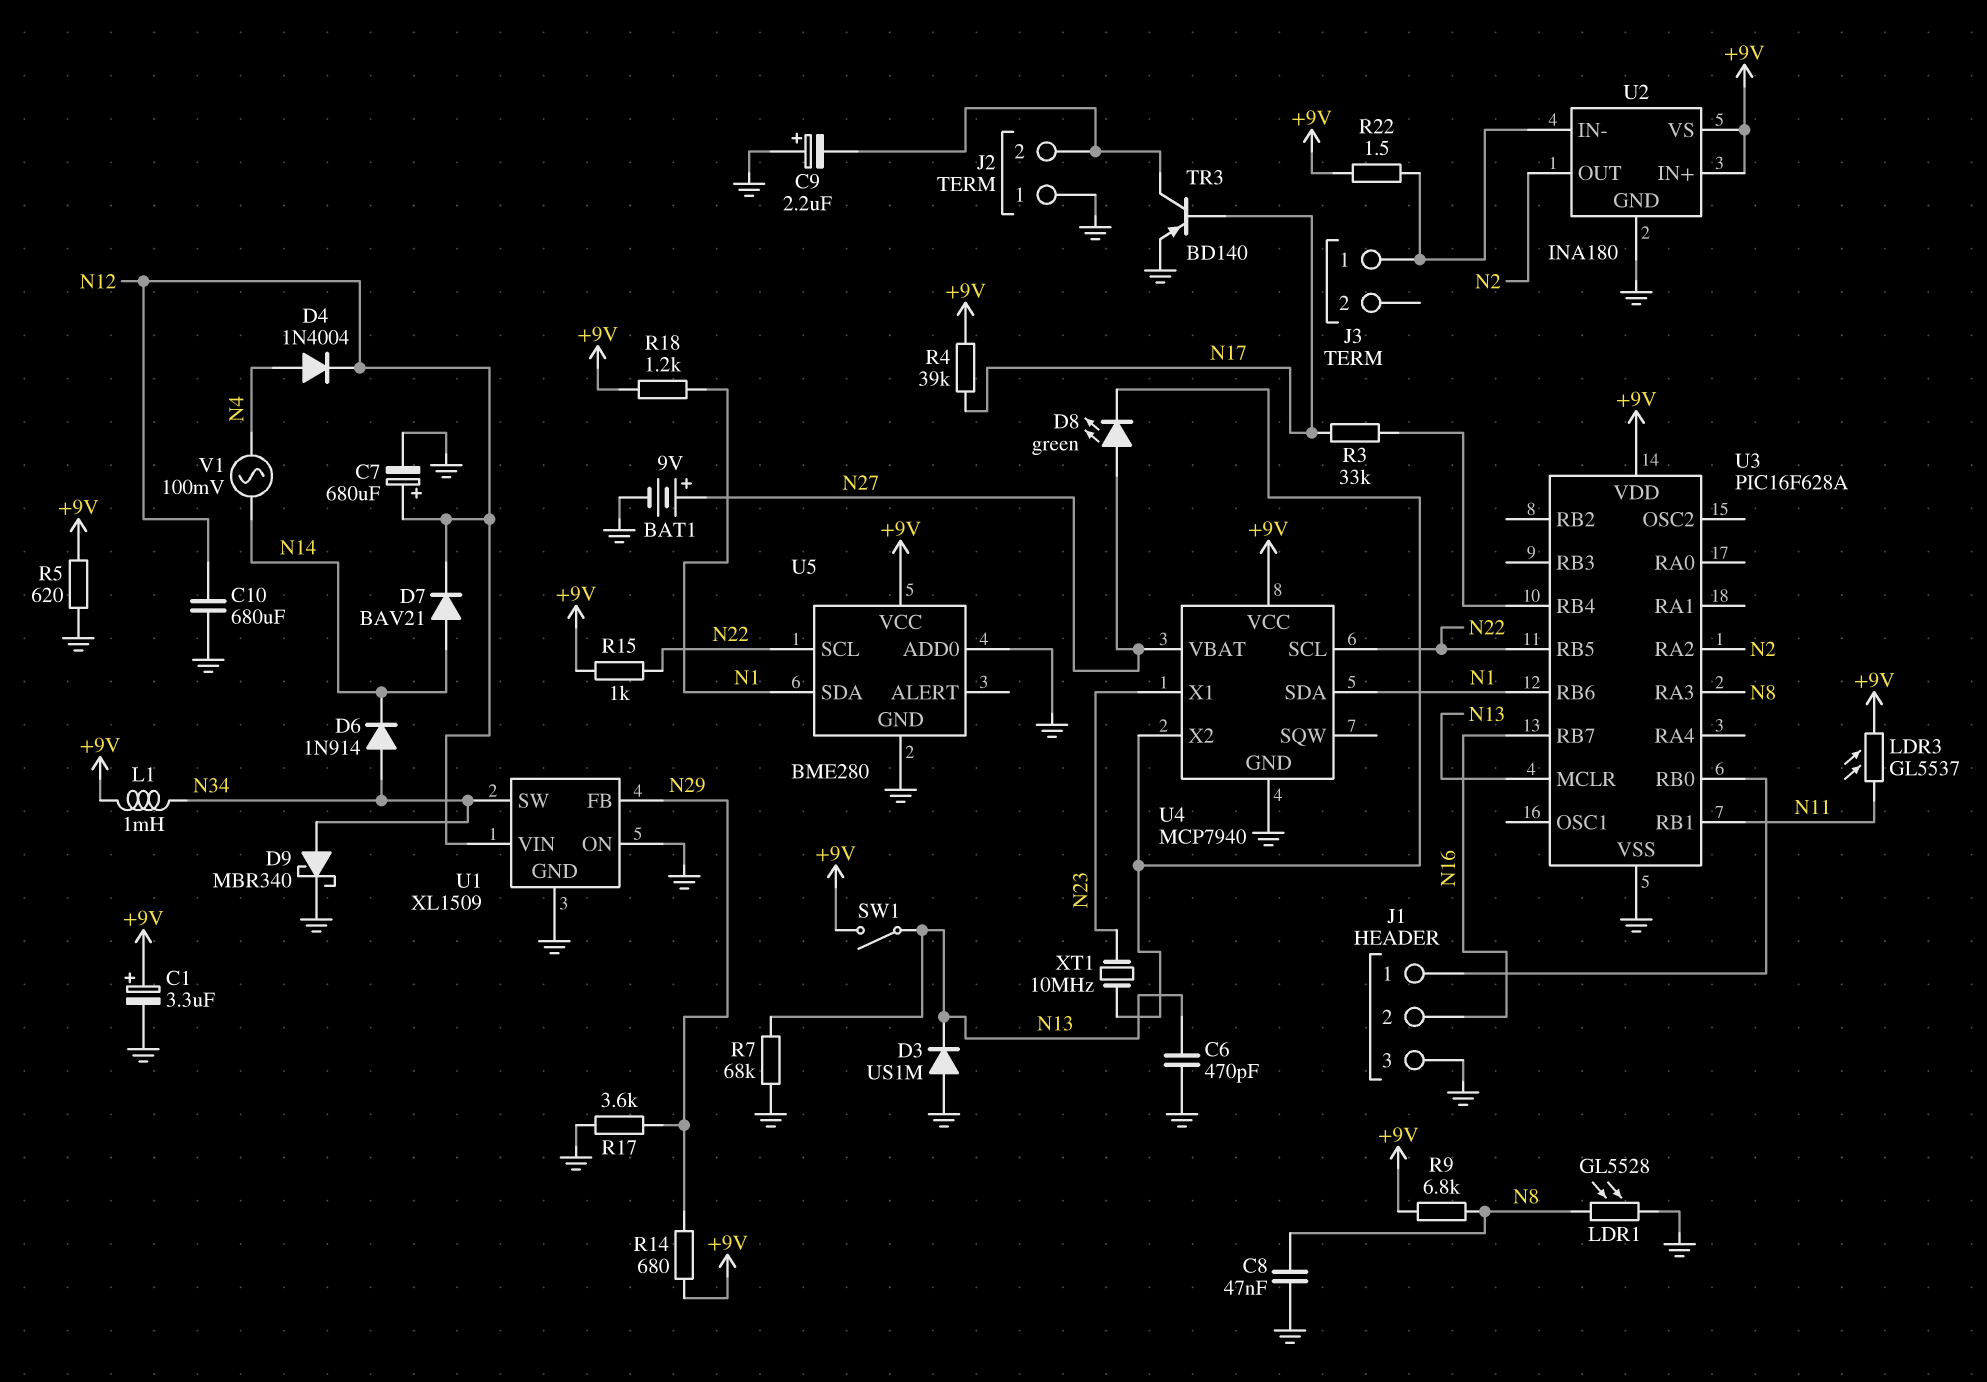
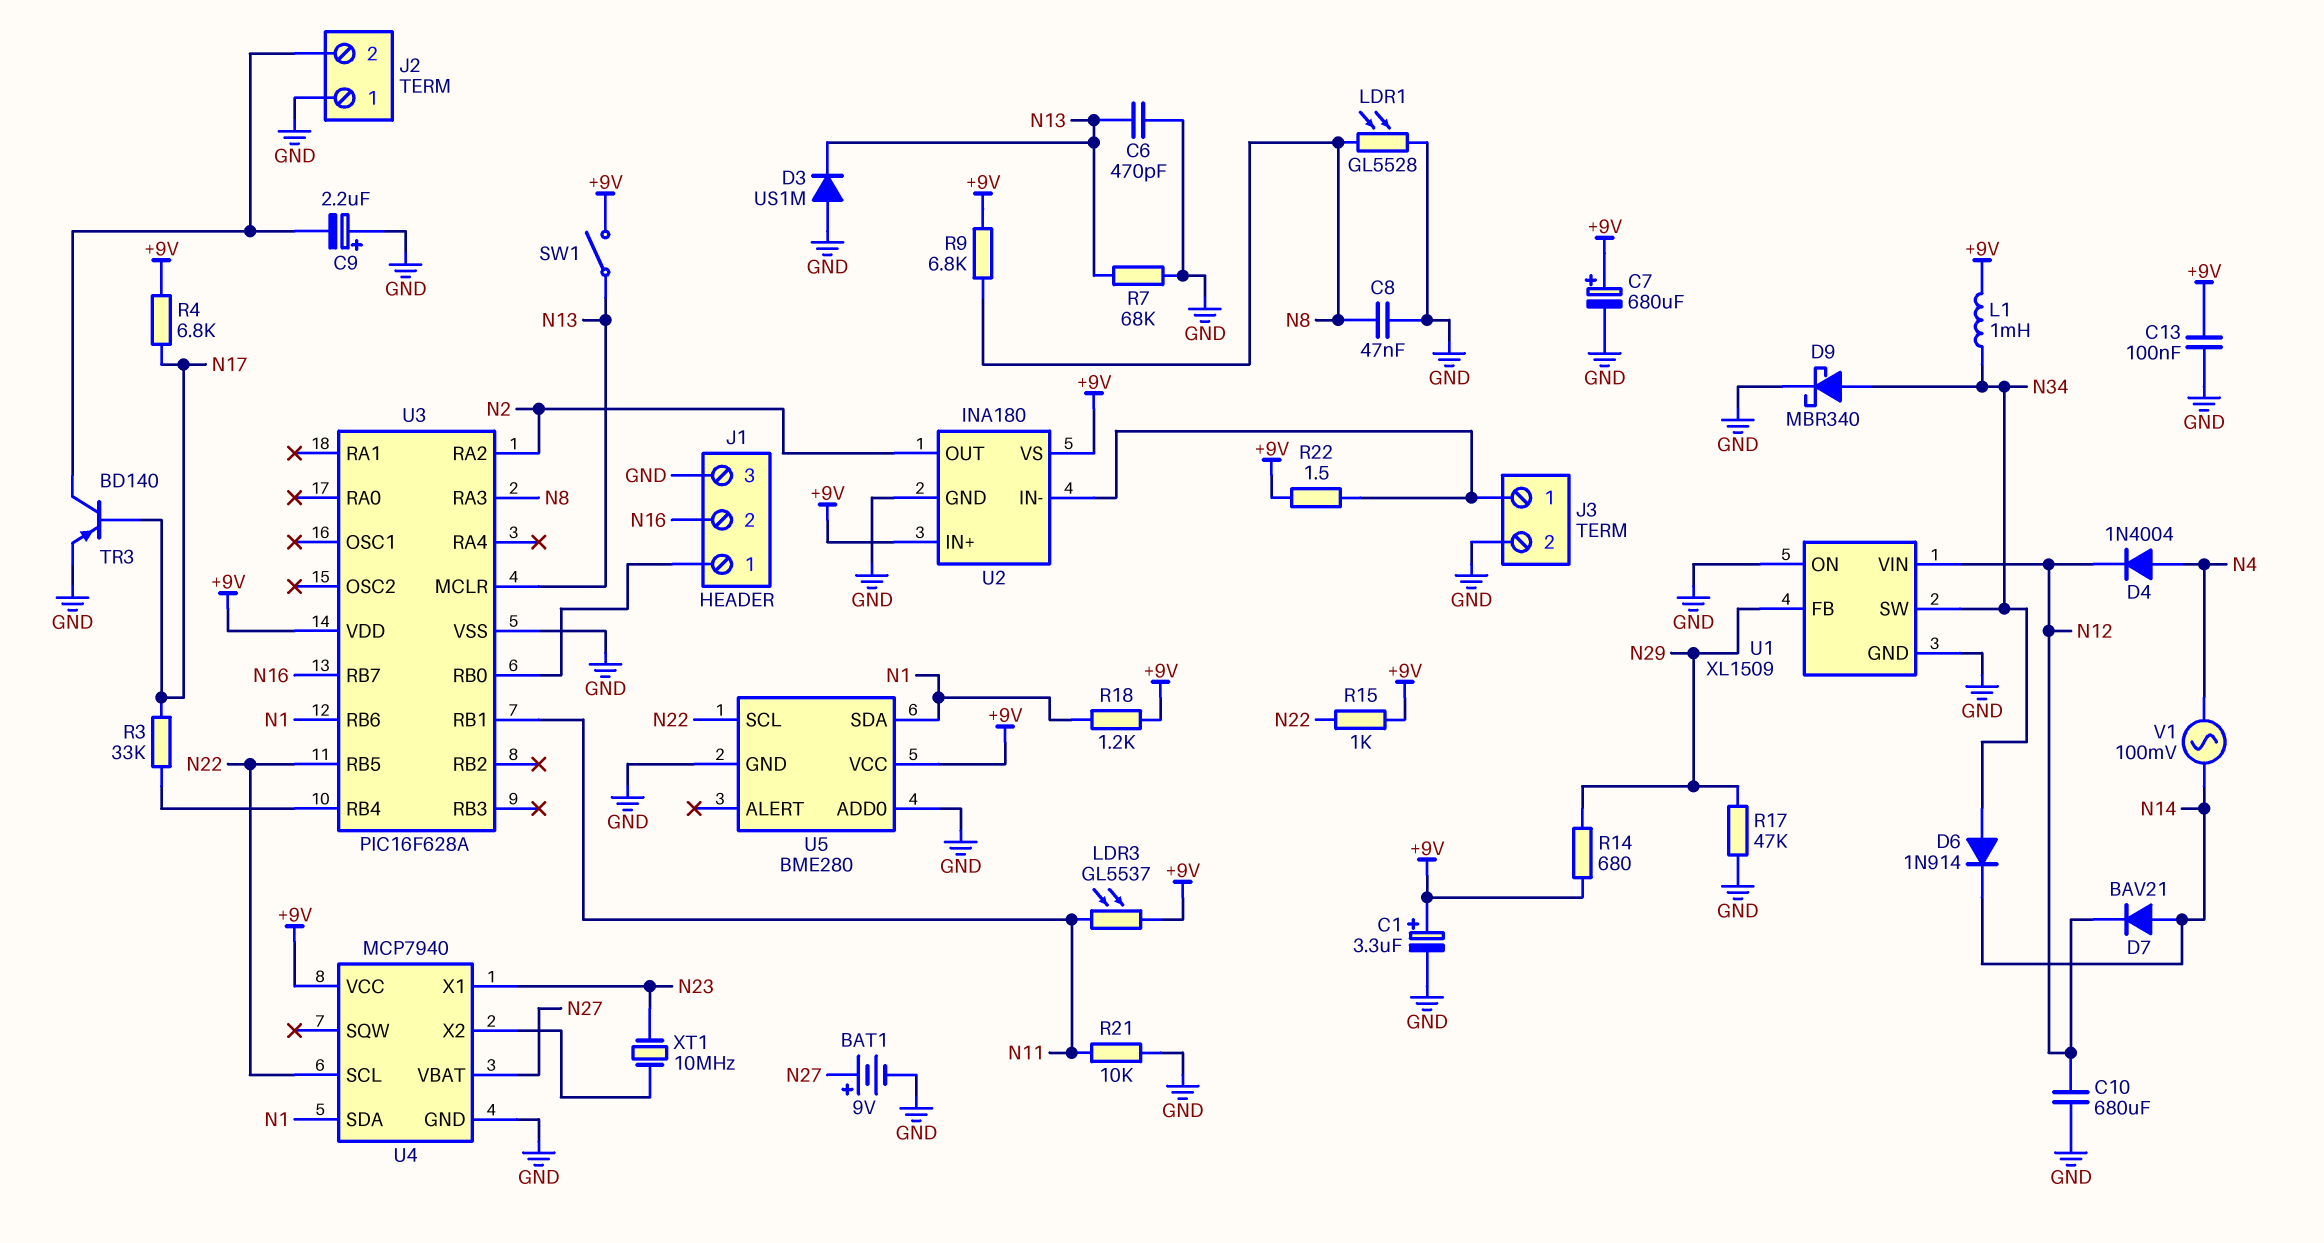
C7: 680uF (plus N12, minus GND) -> 680uF (plus +9V, minus GND)
C13: none -> 100nF (+9V, GND)
D8: LED green (A N27, K U4/X2) -> none
J3 pin 2: none -> GND
R4: 39k (+9V, N17) -> 6.8k (+9V, N17)
R5: 620 (+9V, GND) -> none
R17: 3.6k (GND, N29) -> 47k (GND, N29)
R21: none -> 10k (GND, N11)

